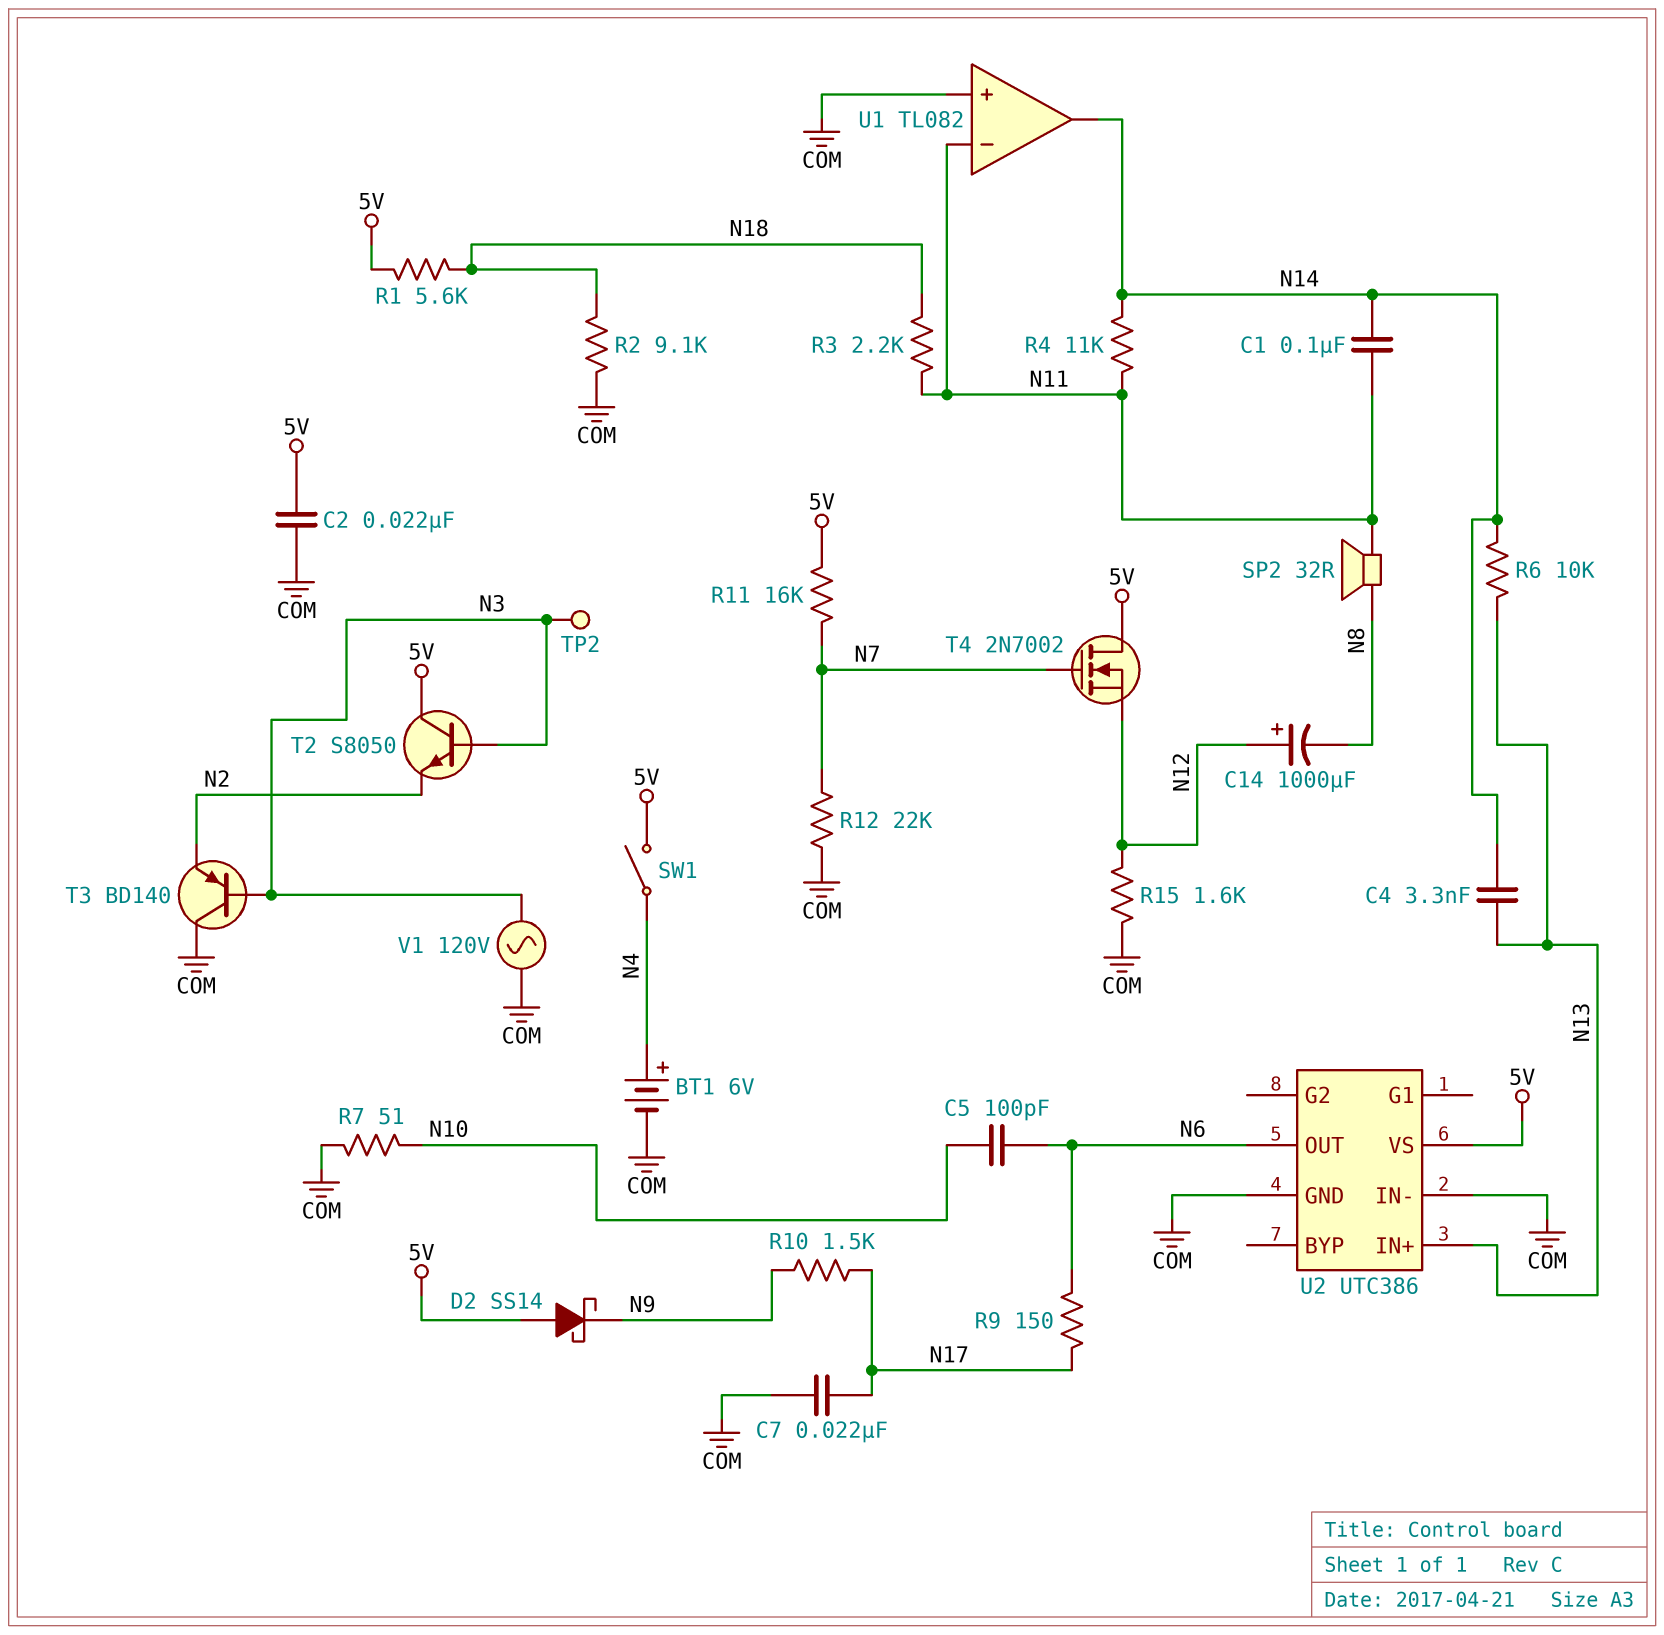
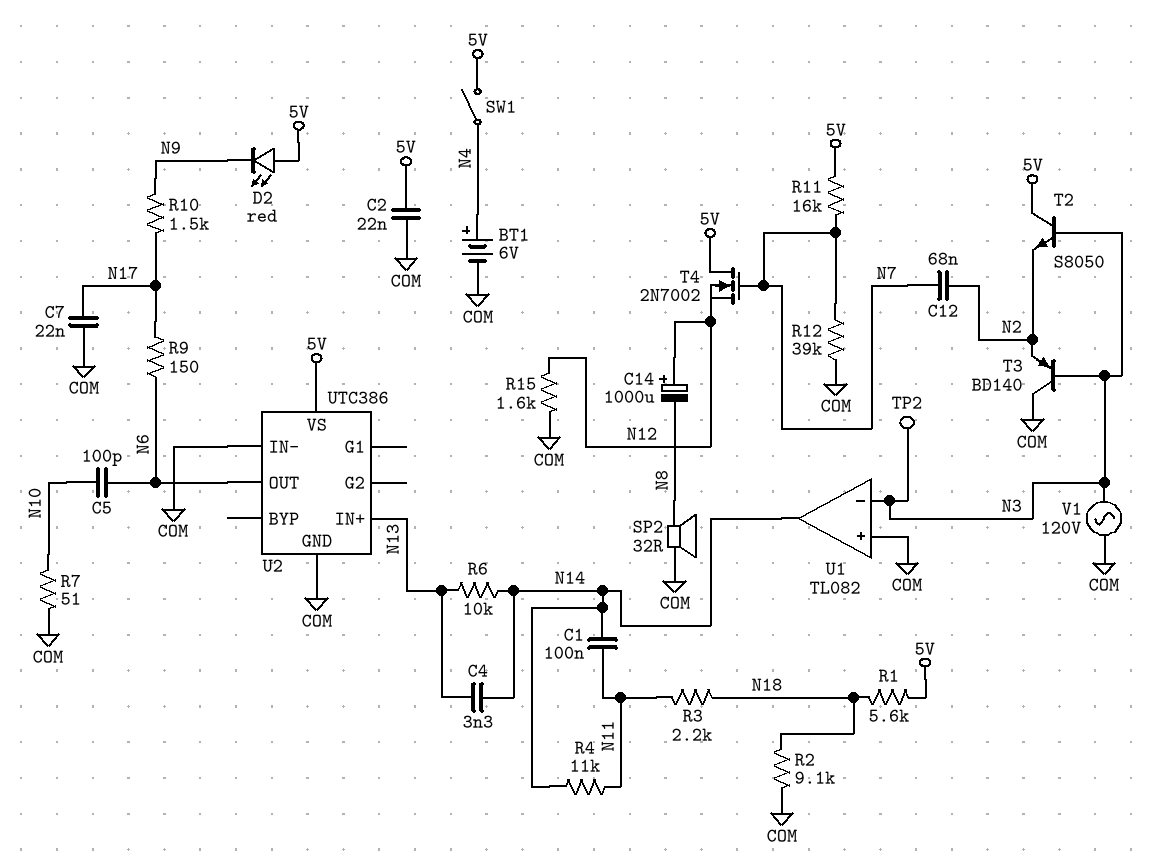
C12: none -> 68nF (N2, N7)
D2: schottky SS14 (A 5V, K N9) -> LED red (A 5V, K N9)
R12: 22k (COM, N7) -> 39k (COM, N7)
SP2: speaker 32R (N8, N11) -> speaker 32R (COM, N8)
U1 pin in-: N11 -> N3

